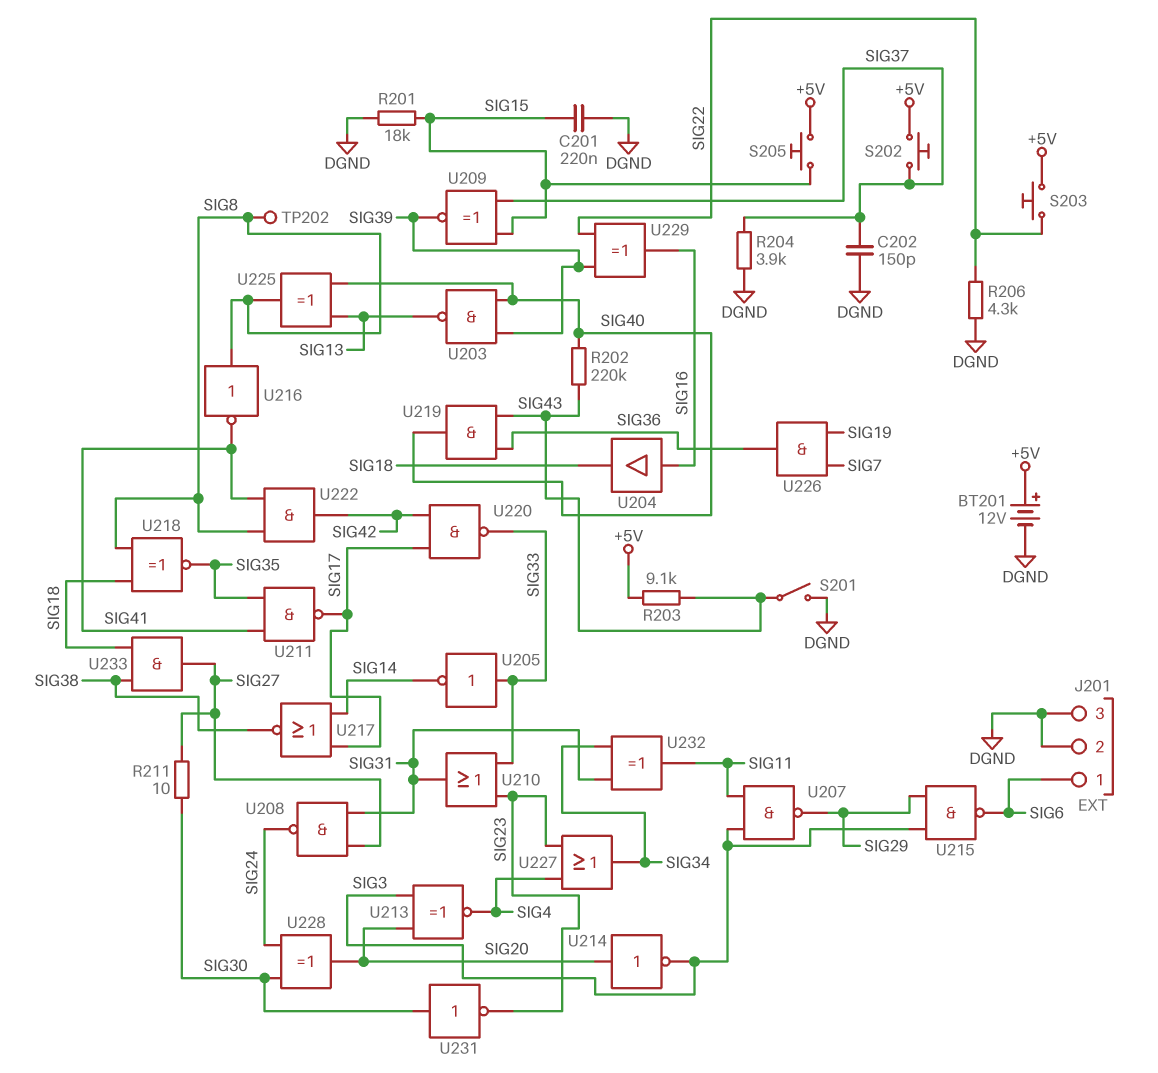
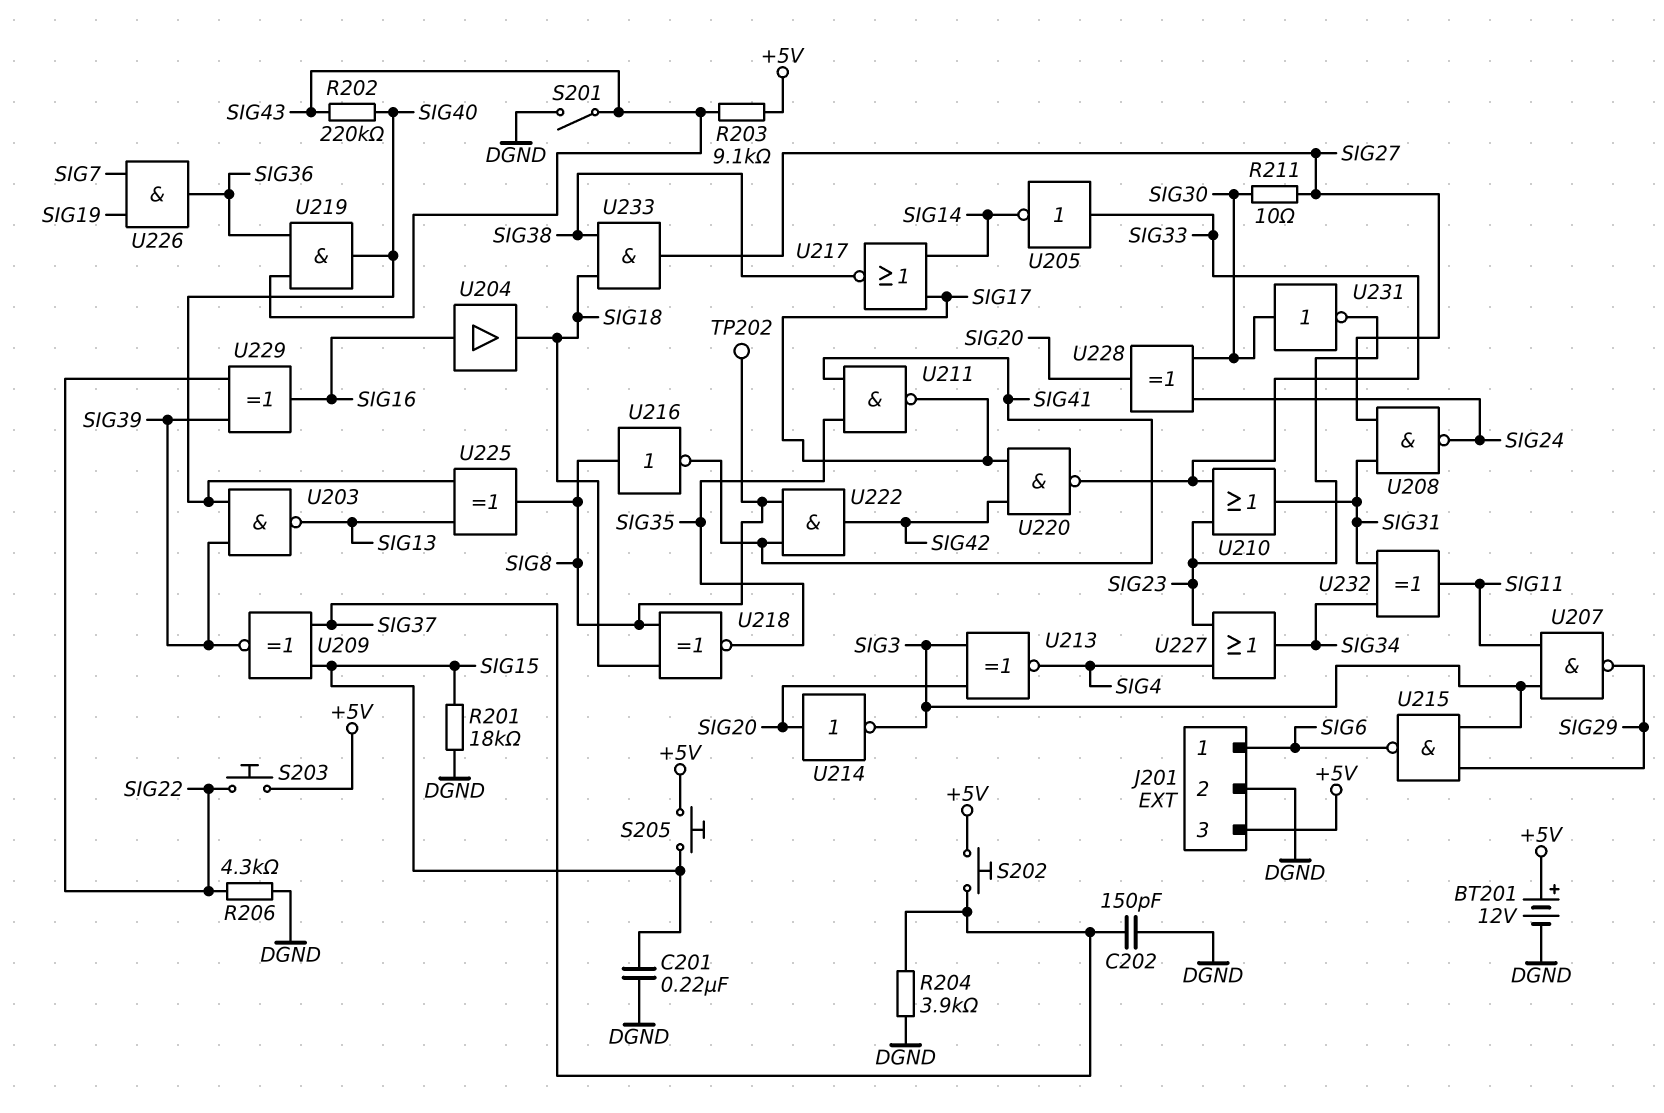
J201 pin 3: DGND -> +5V

